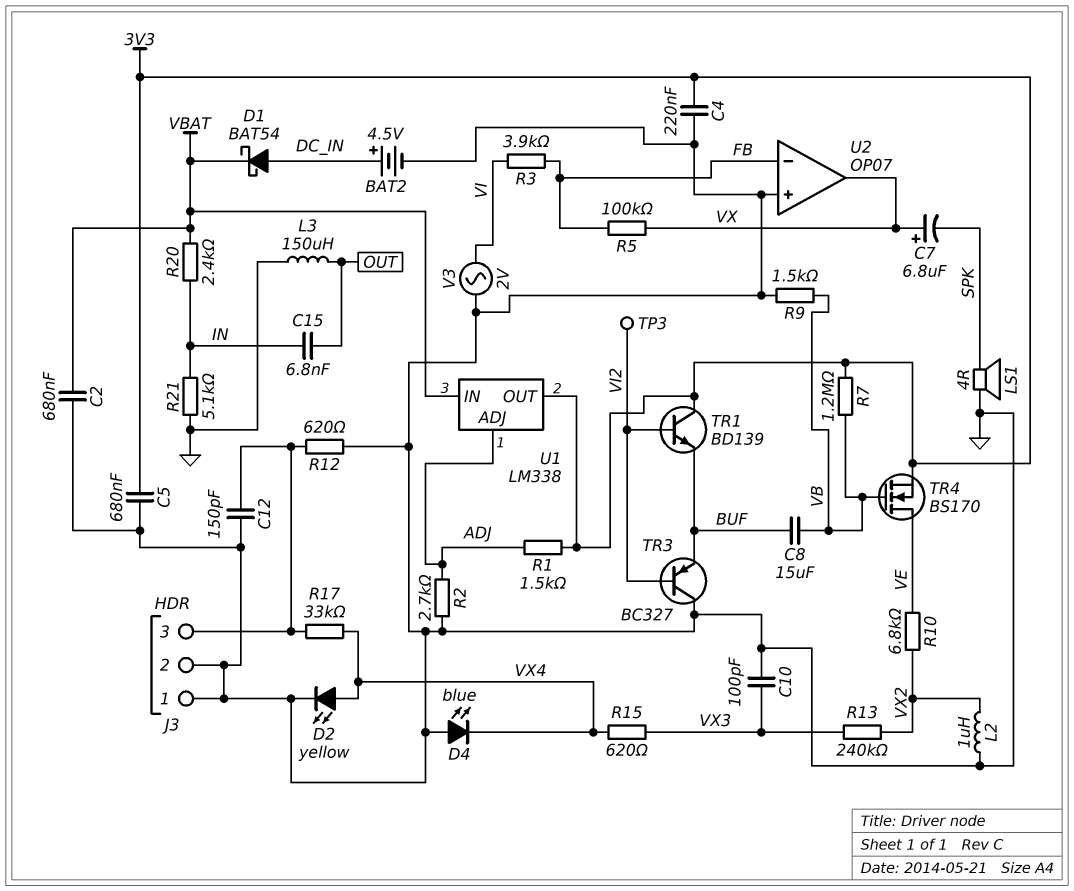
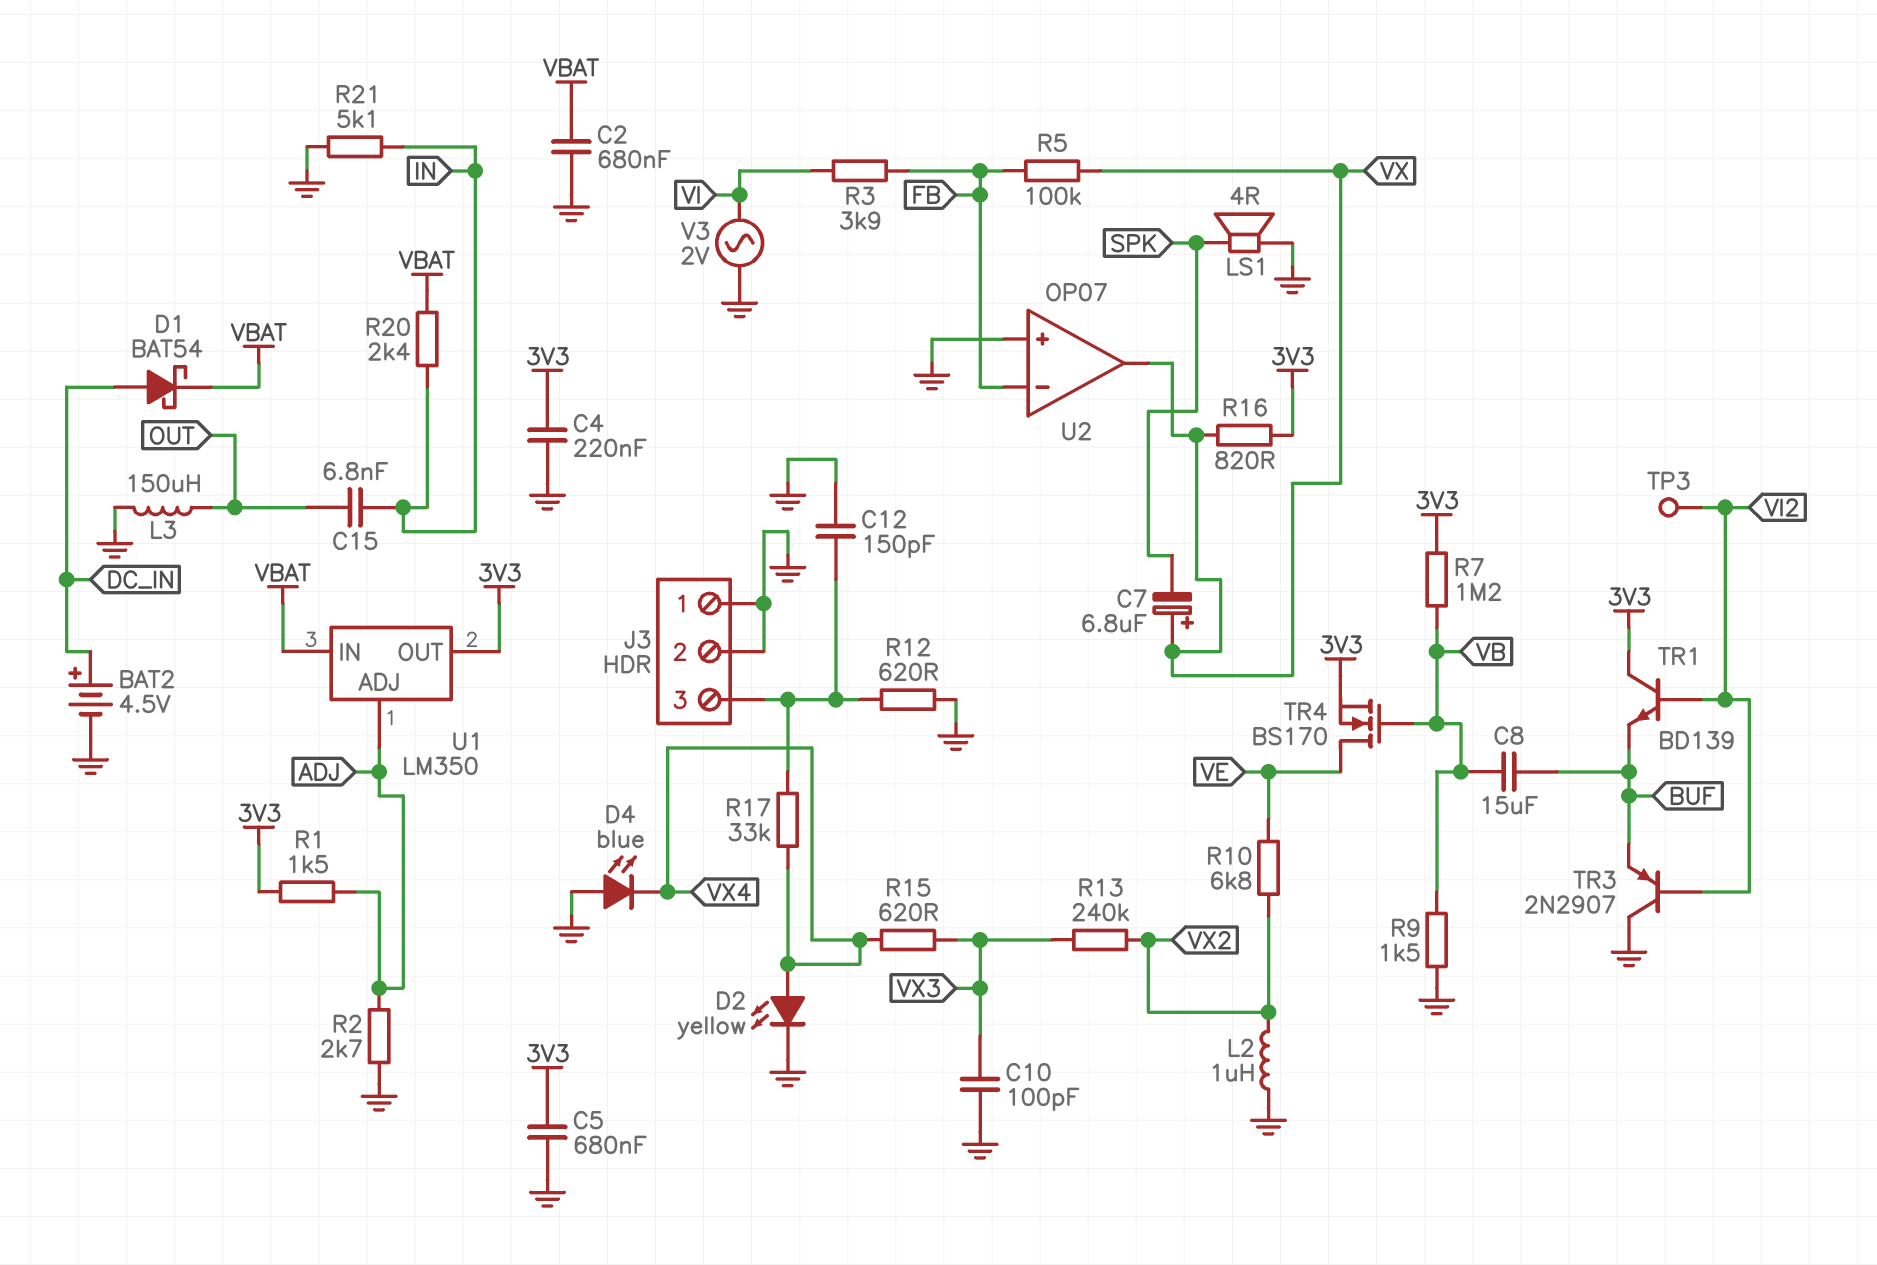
R16: none -> 820 (3V3, VX)
TR3: PNP BC327 (B VI2, C GND, E BUF) -> PNP 2N2907 (B VI2, C GND, E BUF)
U1: LM338 -> LM350

